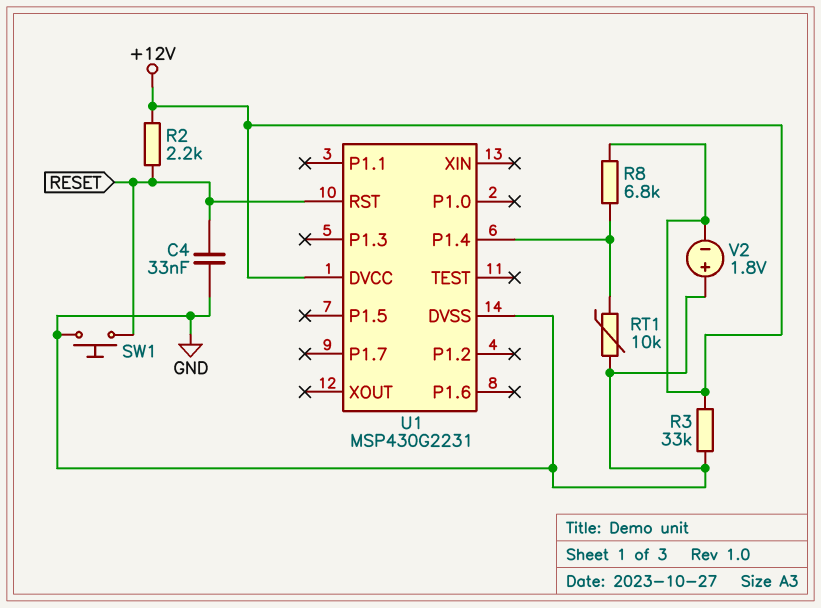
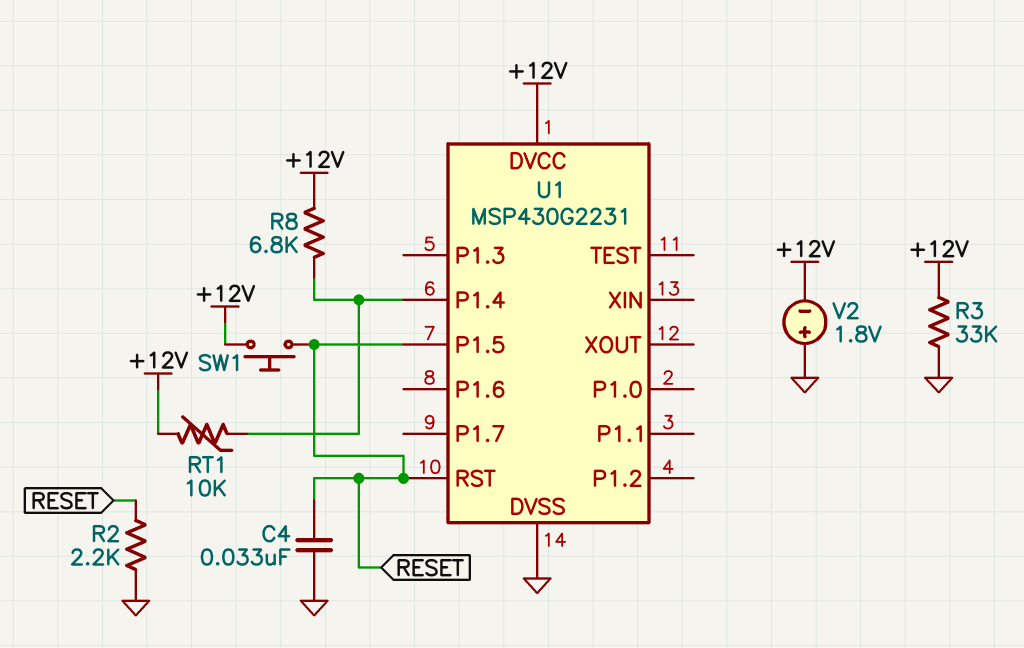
R2: 2.2k (+12V, RESET) -> 2.2k (GND, RESET)
RT1: 10k (GND, U1/P1.4) -> 10k (+12V, U1/P1.4)
SW1: button (GND, RESET) -> button (+12V, RESET)
U1 pin P1.5: none -> RESET

